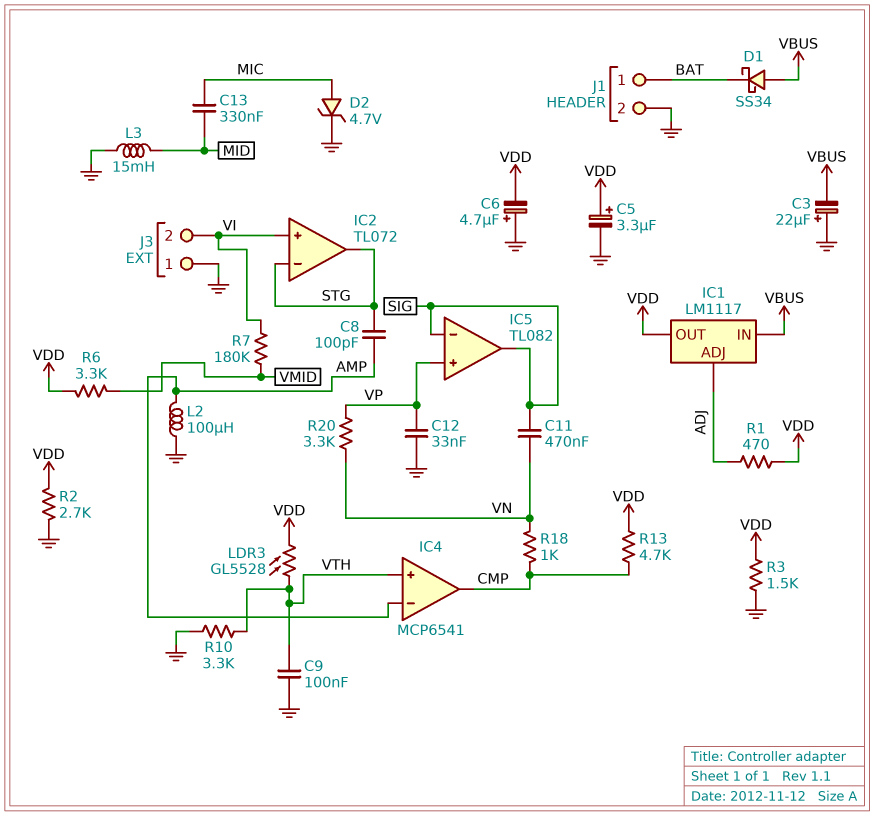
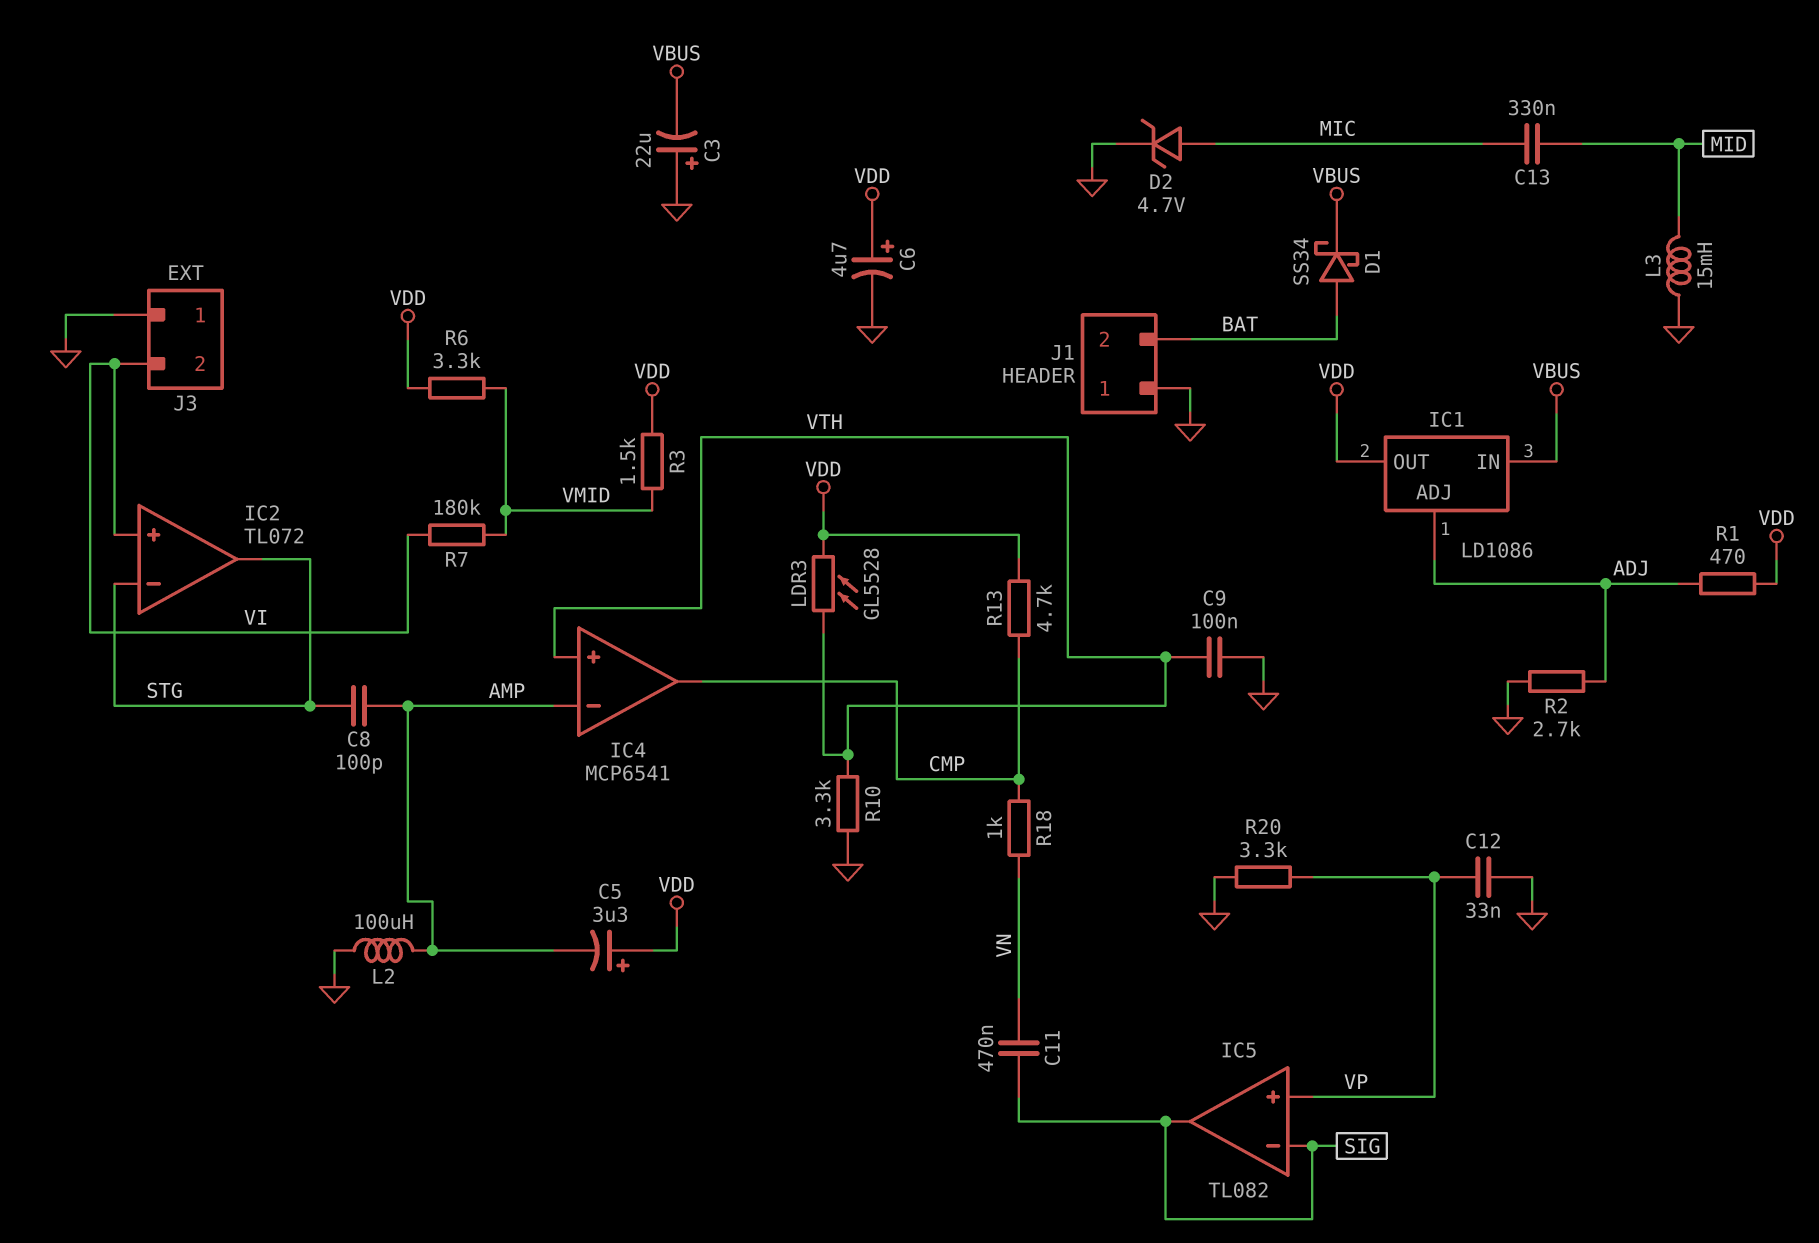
C5: 3.3uF (plus VDD, minus GND) -> 3.3uF (plus VDD, minus AMP)
C6: 4.7uF (plus GND, minus VDD) -> 4.7uF (plus VDD, minus GND)
D1: schottky SS34 (A VBUS, K BAT) -> schottky SS34 (A BAT, K VBUS)
IC1: LM1117 -> LD1086
J1 pin 1: BAT -> GND
J1 pin 2: GND -> BAT
R2: 2.7k (GND, VDD) -> 2.7k (ADJ, GND)
R3: 1.5k (GND, VDD) -> 1.5k (VDD, VMID)
R20: 3.3k (VN, VP) -> 3.3k (GND, VP)

